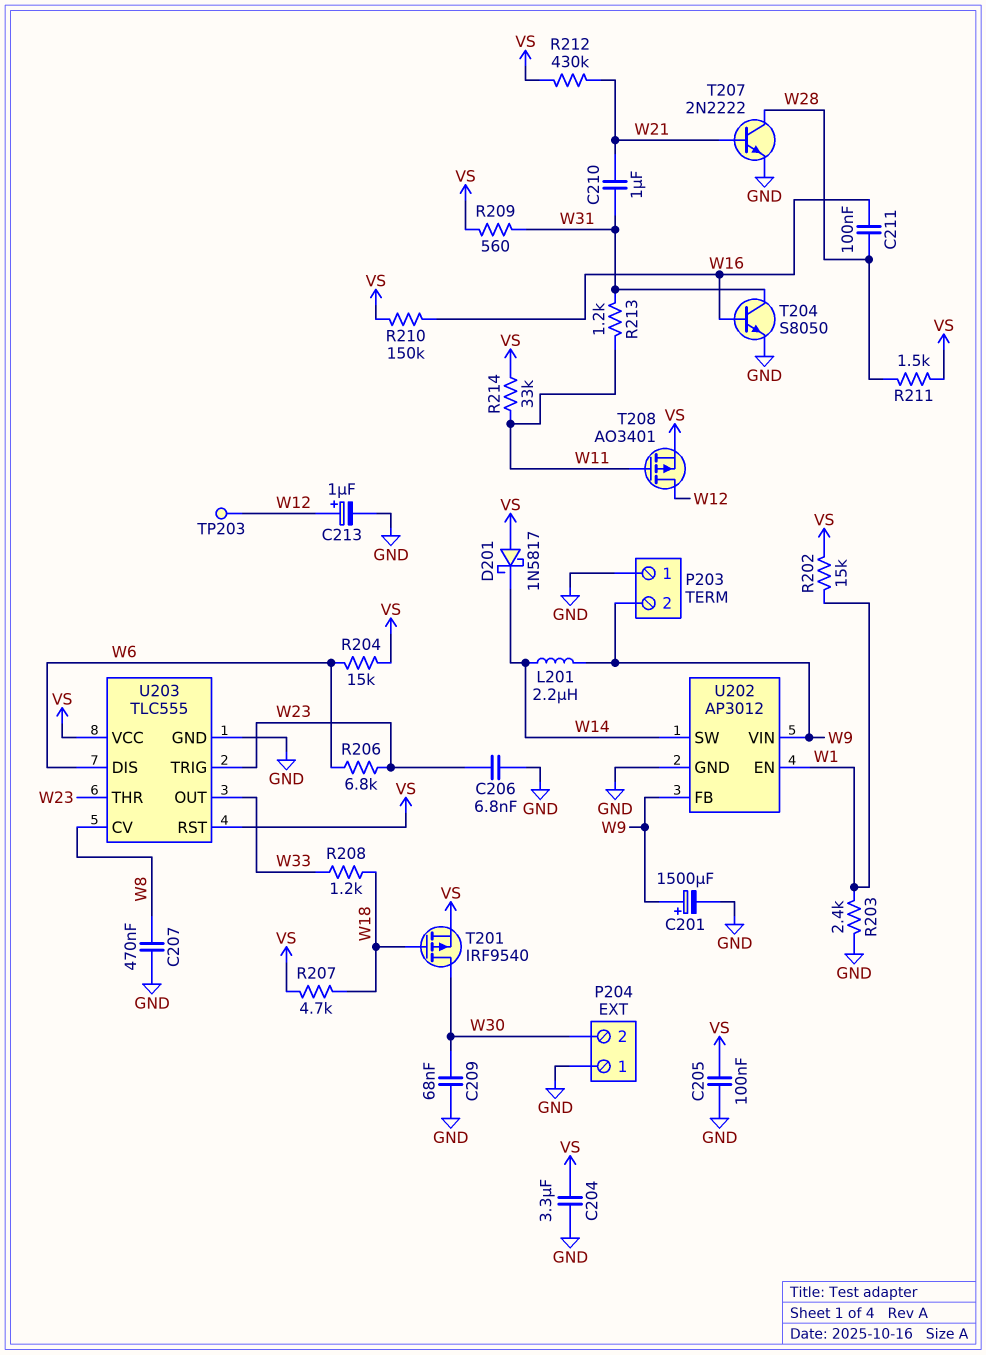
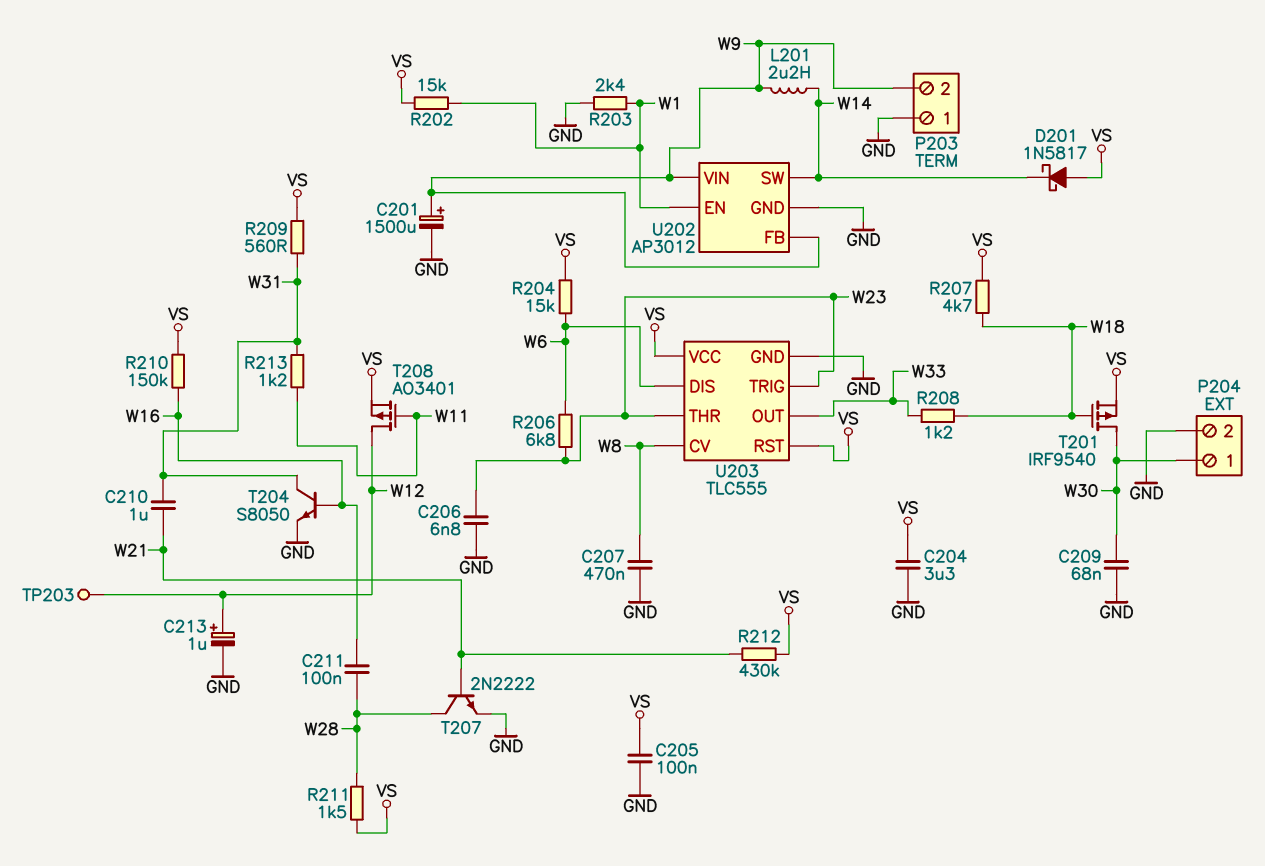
P204 pin 1: GND -> W30
P204 pin 2: W30 -> GND
R214: 33k (VS, W11) -> none

